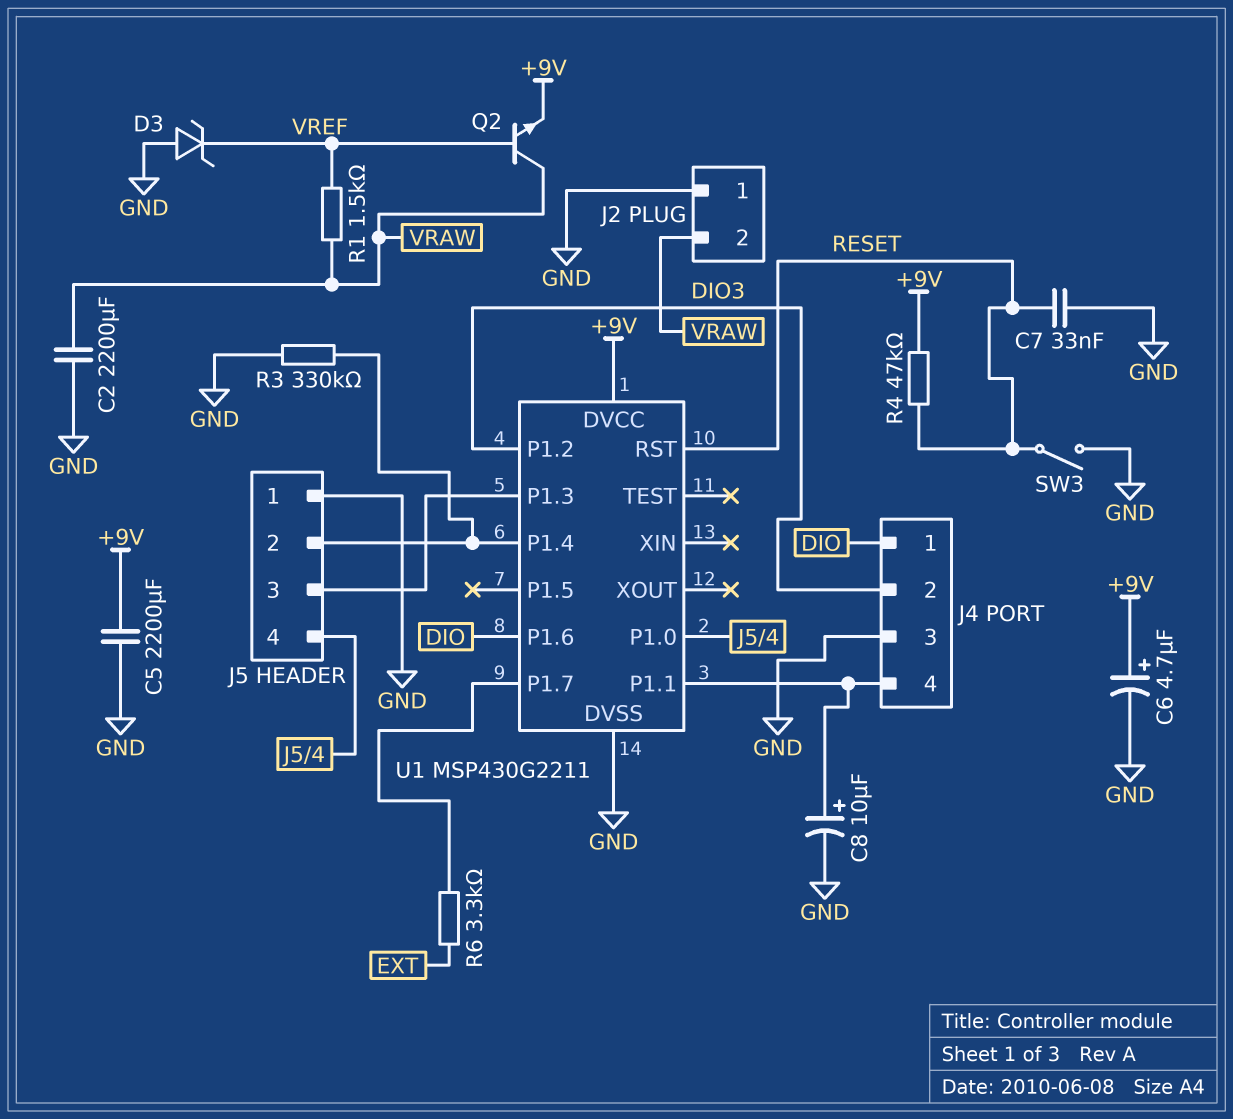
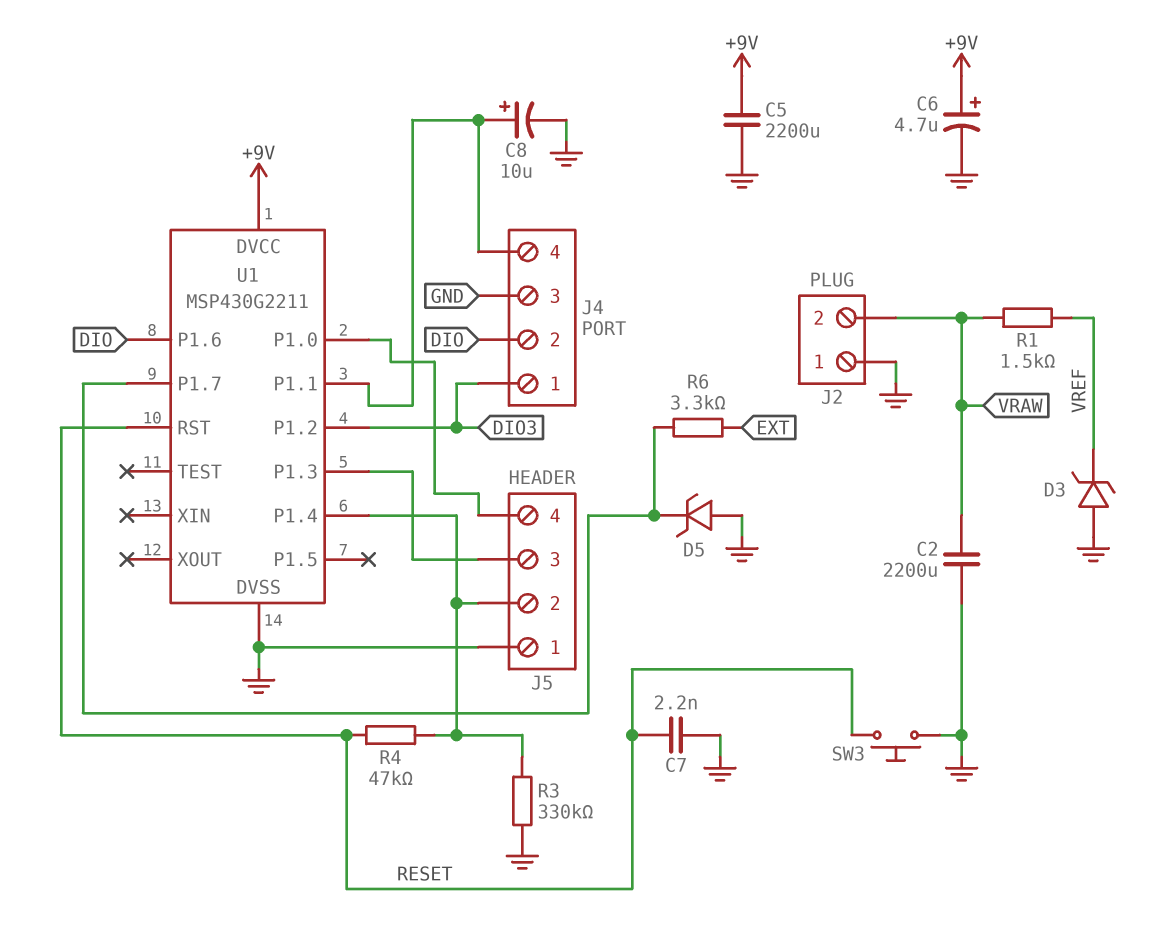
C7: 33nF (GND, RESET) -> 2.2nF (GND, RESET)
D5: none -> zener (A GND, K U1/P1.7)
J4 pin 1: DIO -> DIO3
J4 pin 2: DIO3 -> DIO
Q2: NPN (B VREF, C VRAW, E +9V) -> none
R4: 47k (+9V, RESET) -> 47k (J5/2, RESET)
SW3: switch (GND, RESET) -> button (GND, RESET)

